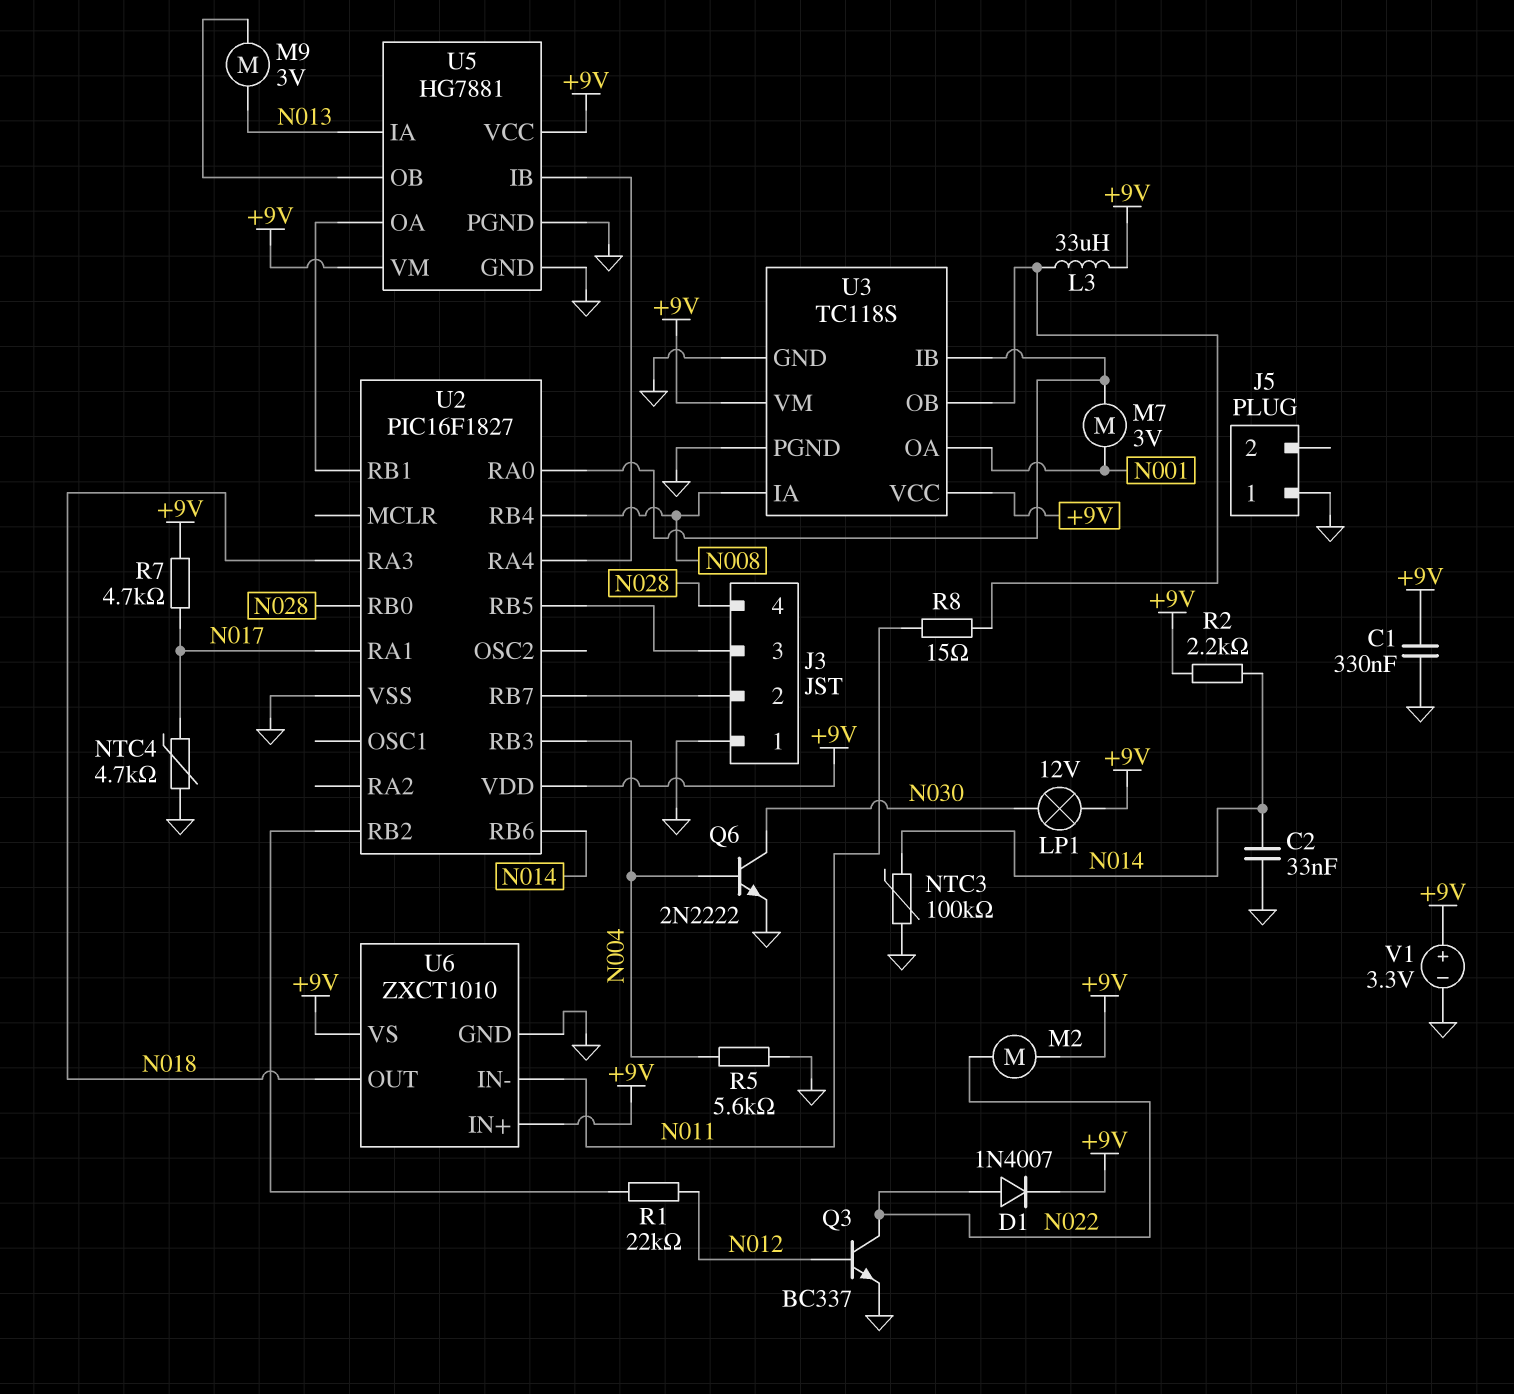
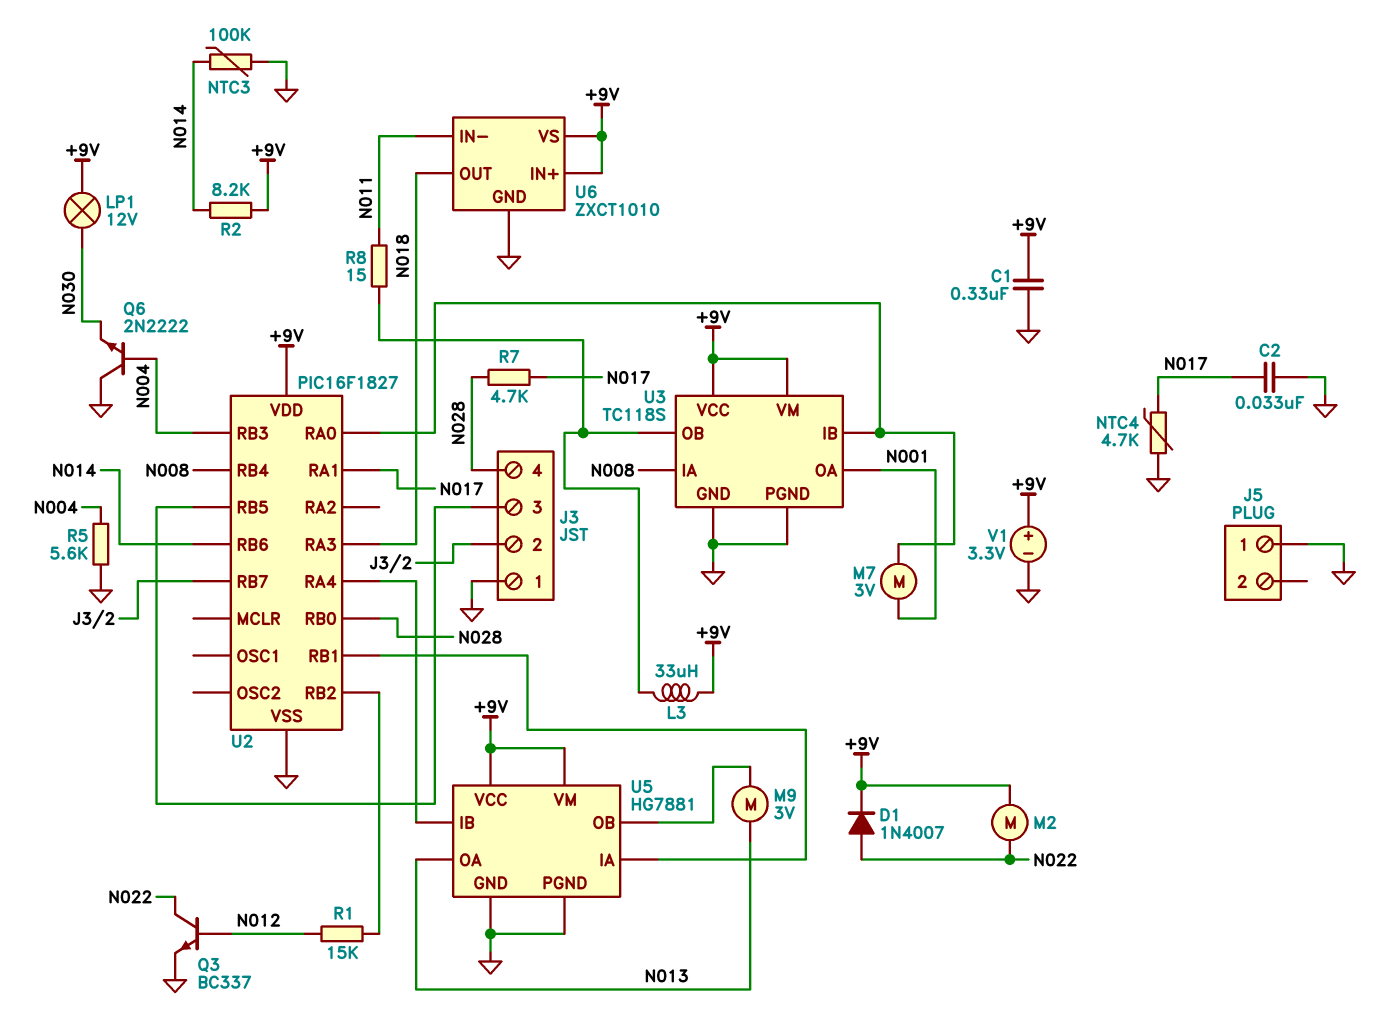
C2: 33nF (GND, N014) -> 33nF (GND, N017)
Q6: NPN 2N2222 (B N004, C N030, E GND) -> NPN 2N2222 (B N004, C GND, E N030)
R1: 22k (N012, U2/RB2) -> 15k (N012, U2/RB2)
R2: 2.2k (+9V, N014) -> 8.2k (+9V, N014)
R7: 4.7k (+9V, N017) -> 4.7k (N017, N028)
U5 pin IA: N013 -> U2/RB1
U5 pin OA: U2/RB1 -> N013

